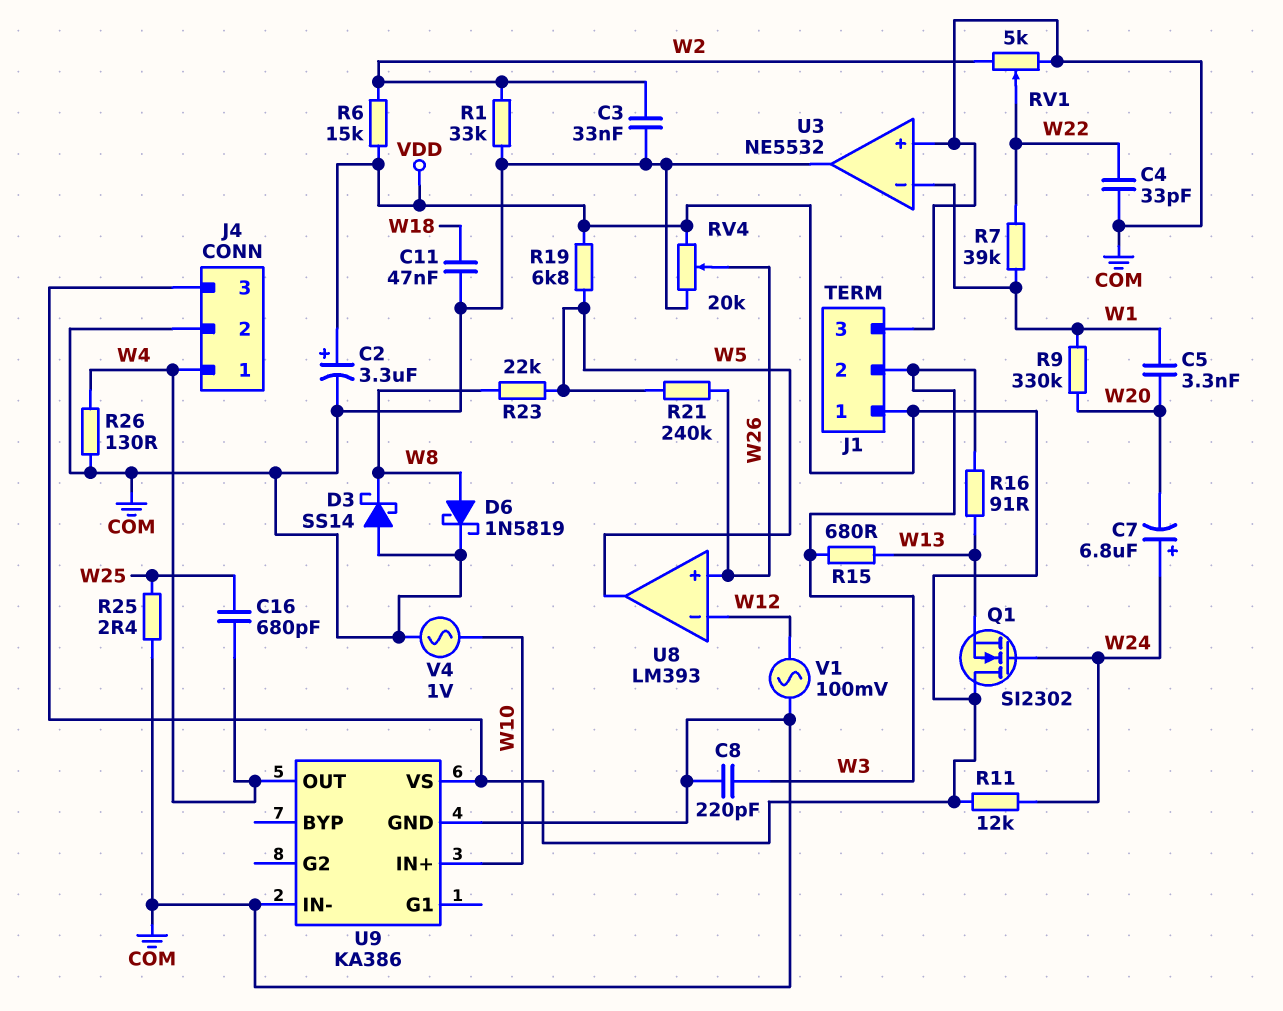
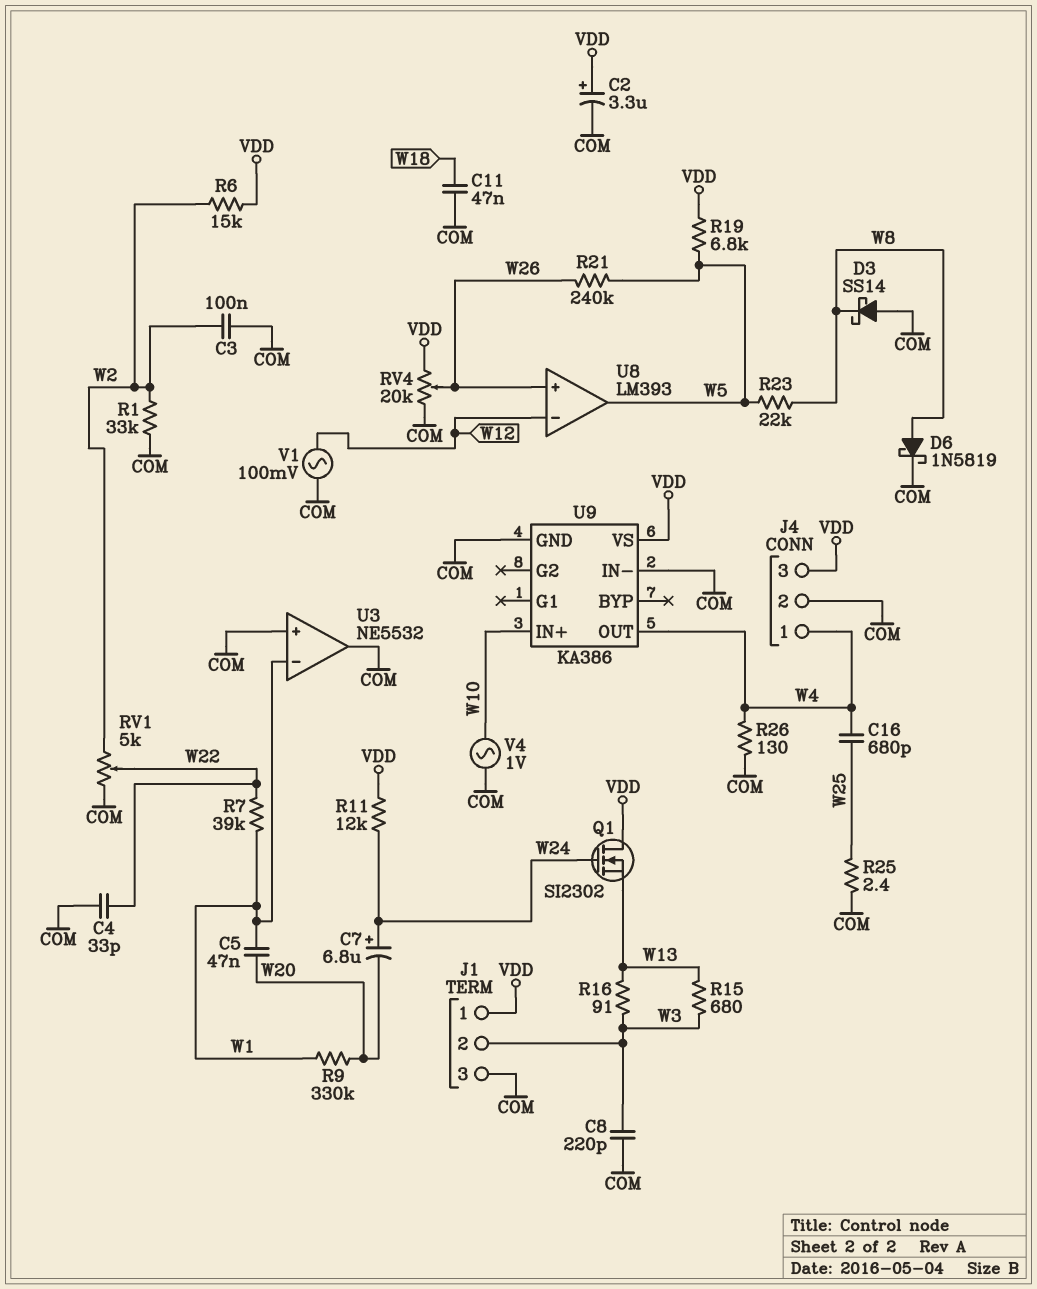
C3: 33nF (COM, W2) -> 100nF (COM, W2)
C5: 3.3nF (W1, W20) -> 47nF (W1, W20)

